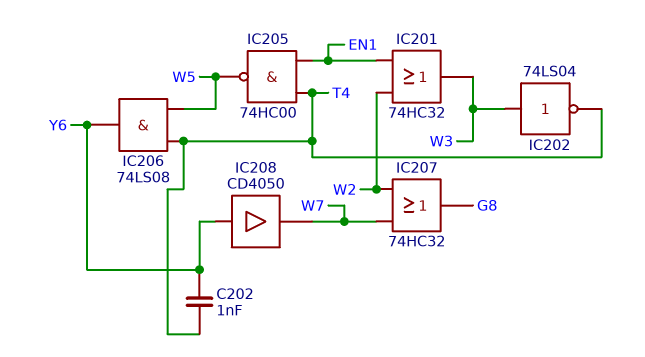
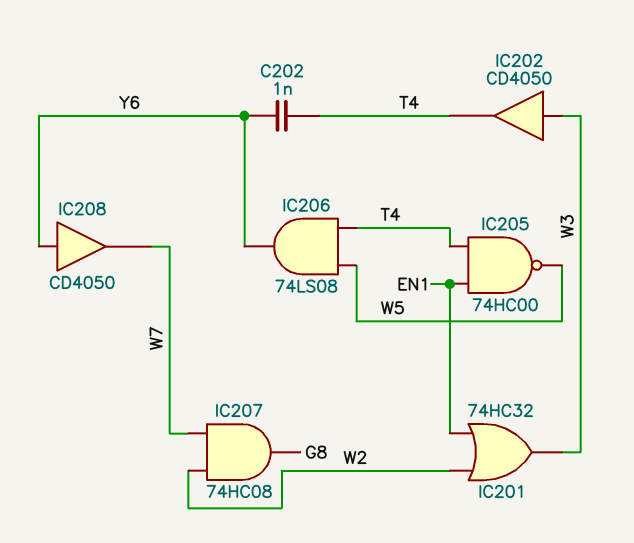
IC202: NOT 74LS04 (in W3, out T4) -> buffer CD4050 (in W3, out T4)
IC207: OR 74HC32 (in W2, in W7, out G8) -> AND 74HC08 (in W2, in W7, out G8)

